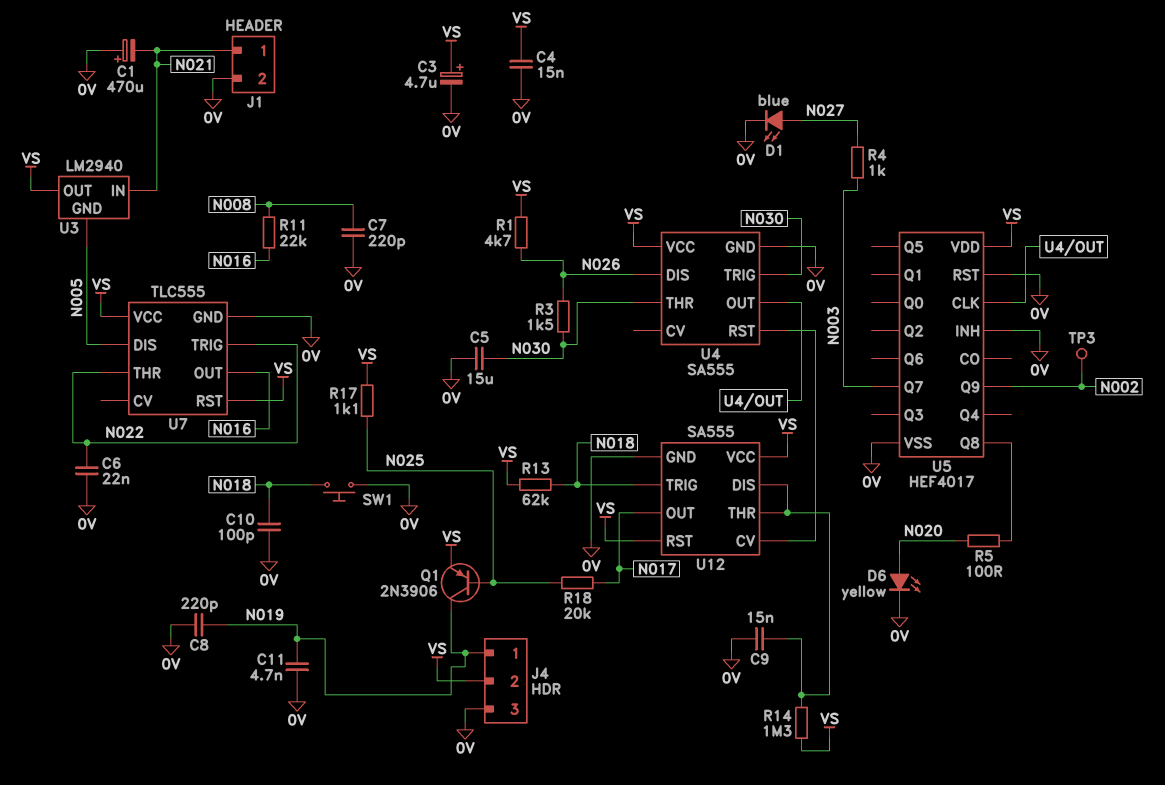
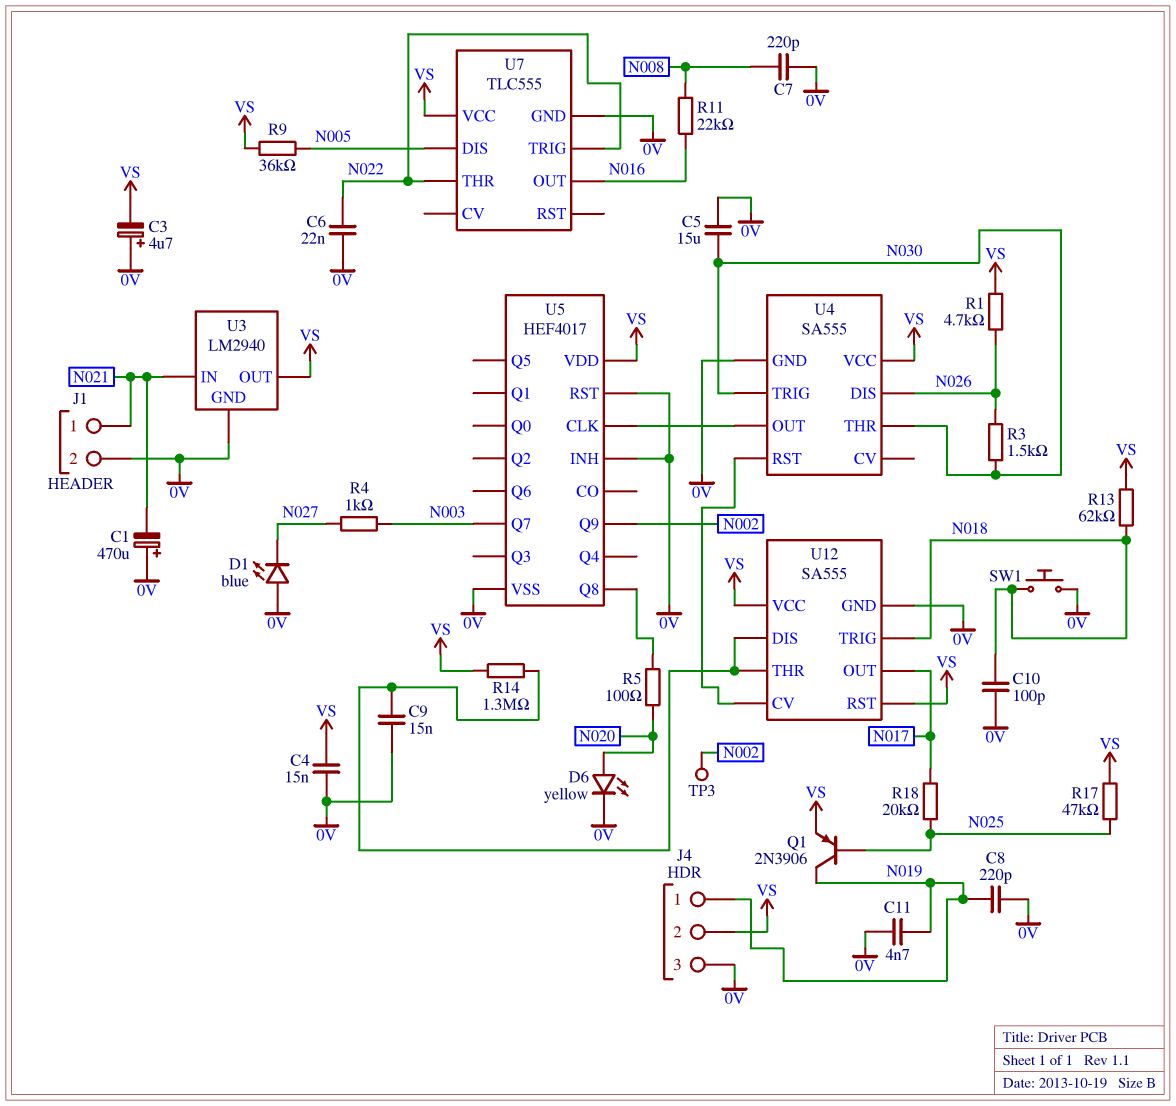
C3: 4.7uF (plus VS, minus 0V) -> 4.7uF (plus 0V, minus VS)
D1: LED blue (A N027, K 0V) -> LED blue (A 0V, K N027)
R9: none -> 36k (N005, VS)
R17: 1.1k (N025, VS) -> 47k (N025, VS)
U3 pin GND: N005 -> 0V
U7 pin RST: VS -> none

